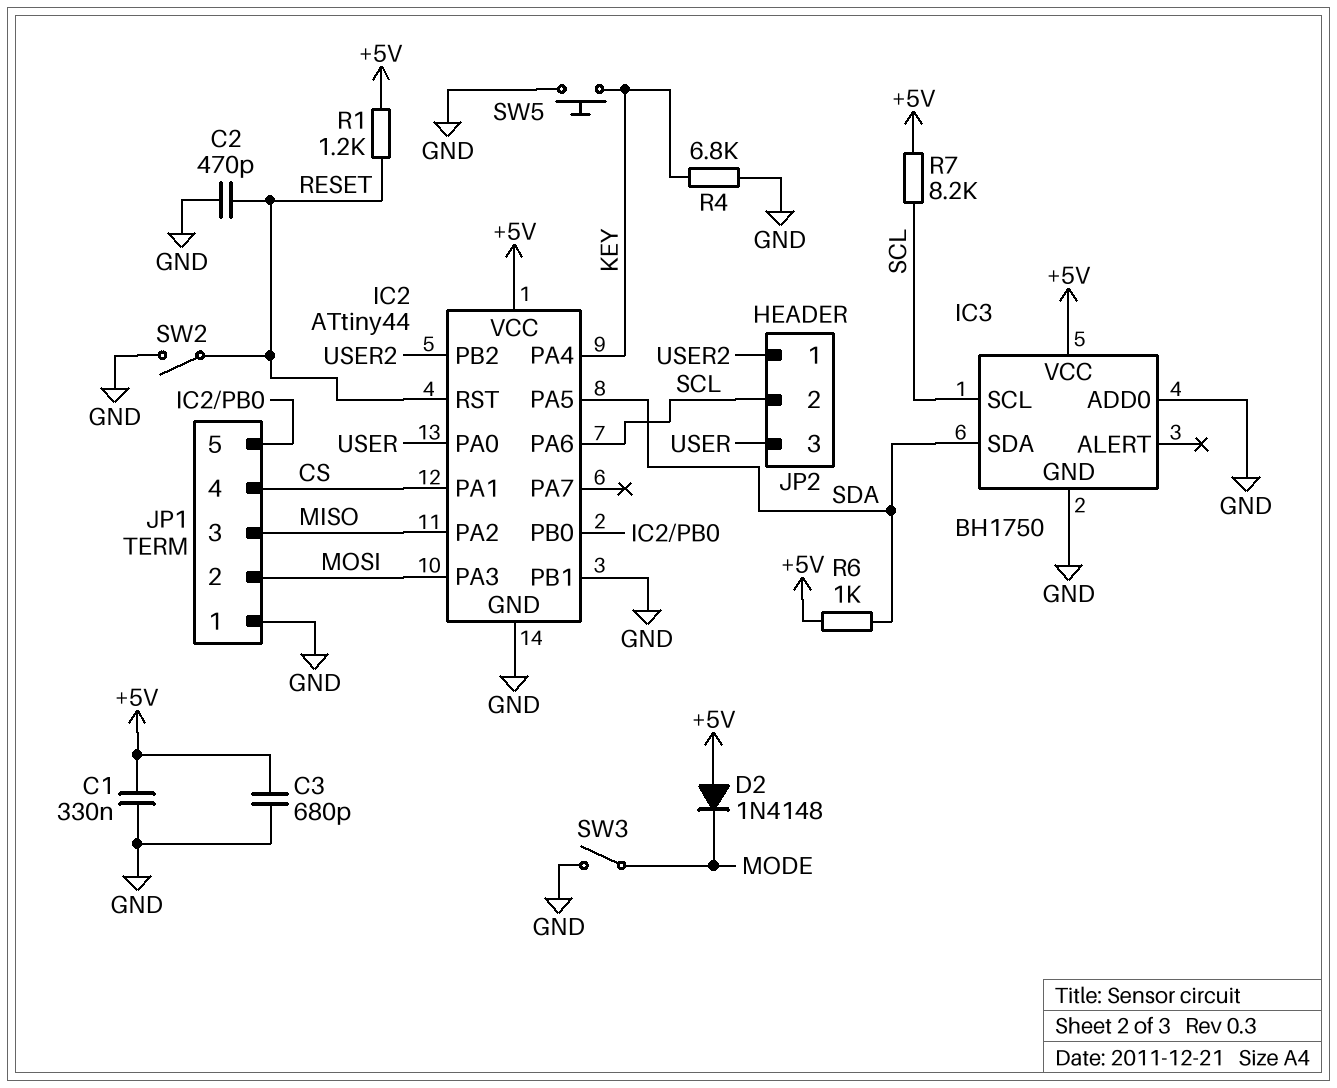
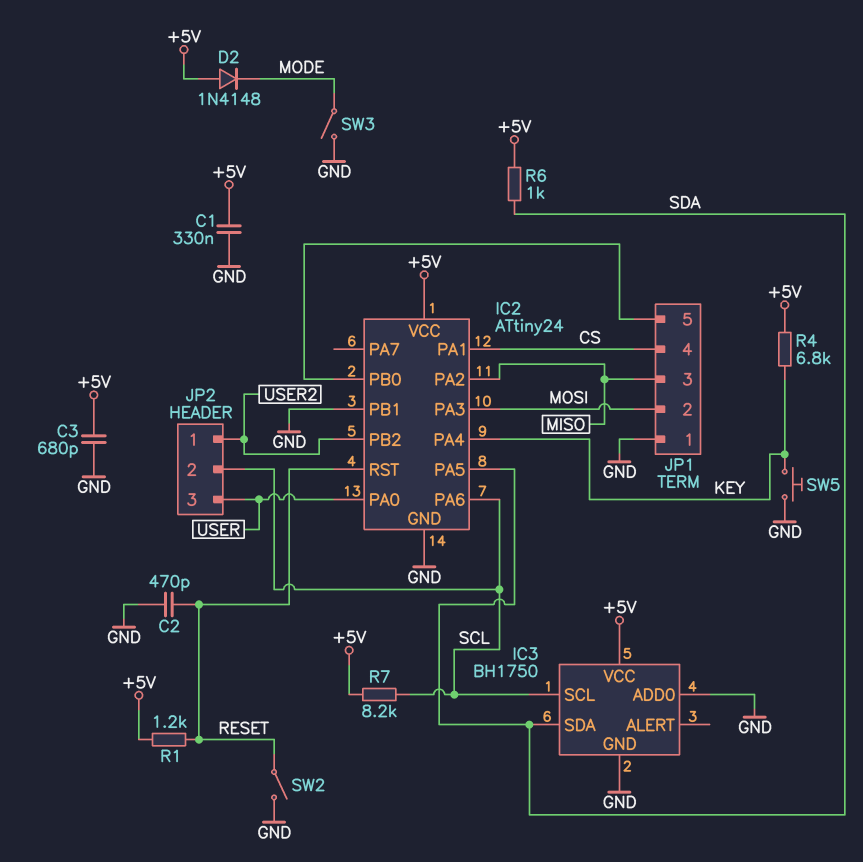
IC2: ATtiny44 -> ATtiny24
R4: 6.8k (GND, KEY) -> 6.8k (+5V, KEY)

